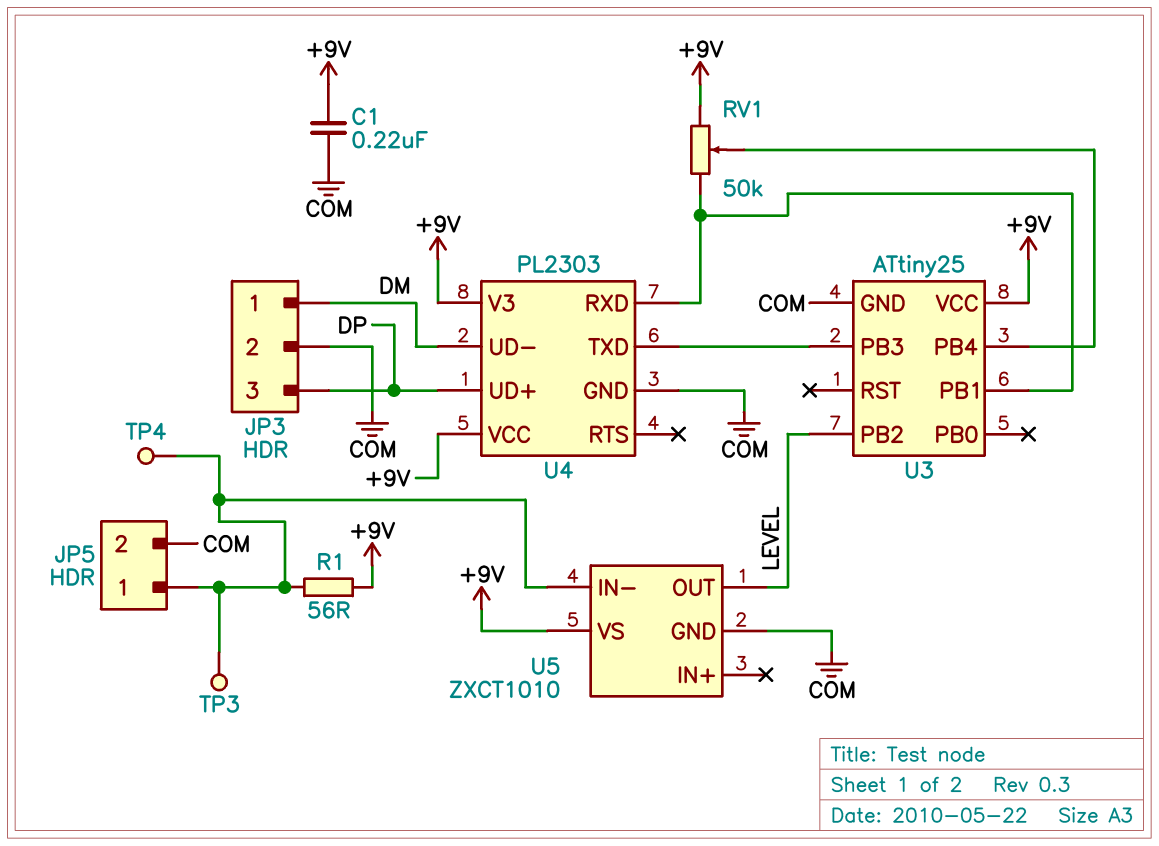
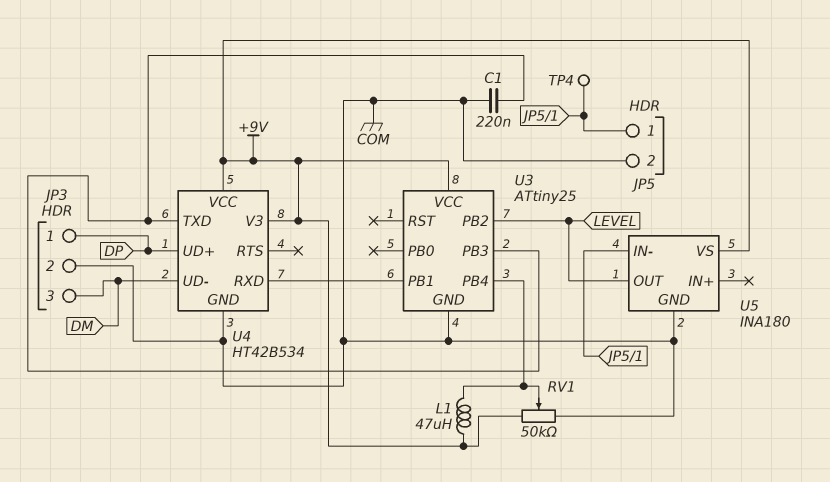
C1: 220nF (+9V, COM) -> 220nF (COM, U3/PB3)
JP3 pin 1: DM -> DP
JP3 pin 3: DP -> DM
L1: none -> 47uH (+9V, U3/PB4)
R1: 56 (+9V, JP5/1) -> none
RV1: 50k (+9V, U3/PB1, wiper U3/PB4) -> 50k (+9V, COM, wiper U3/PB4)
TP3: test point (JP5/1) -> none
U4: PL2303 -> HT42B534
U5: ZXCT1010 -> INA180

